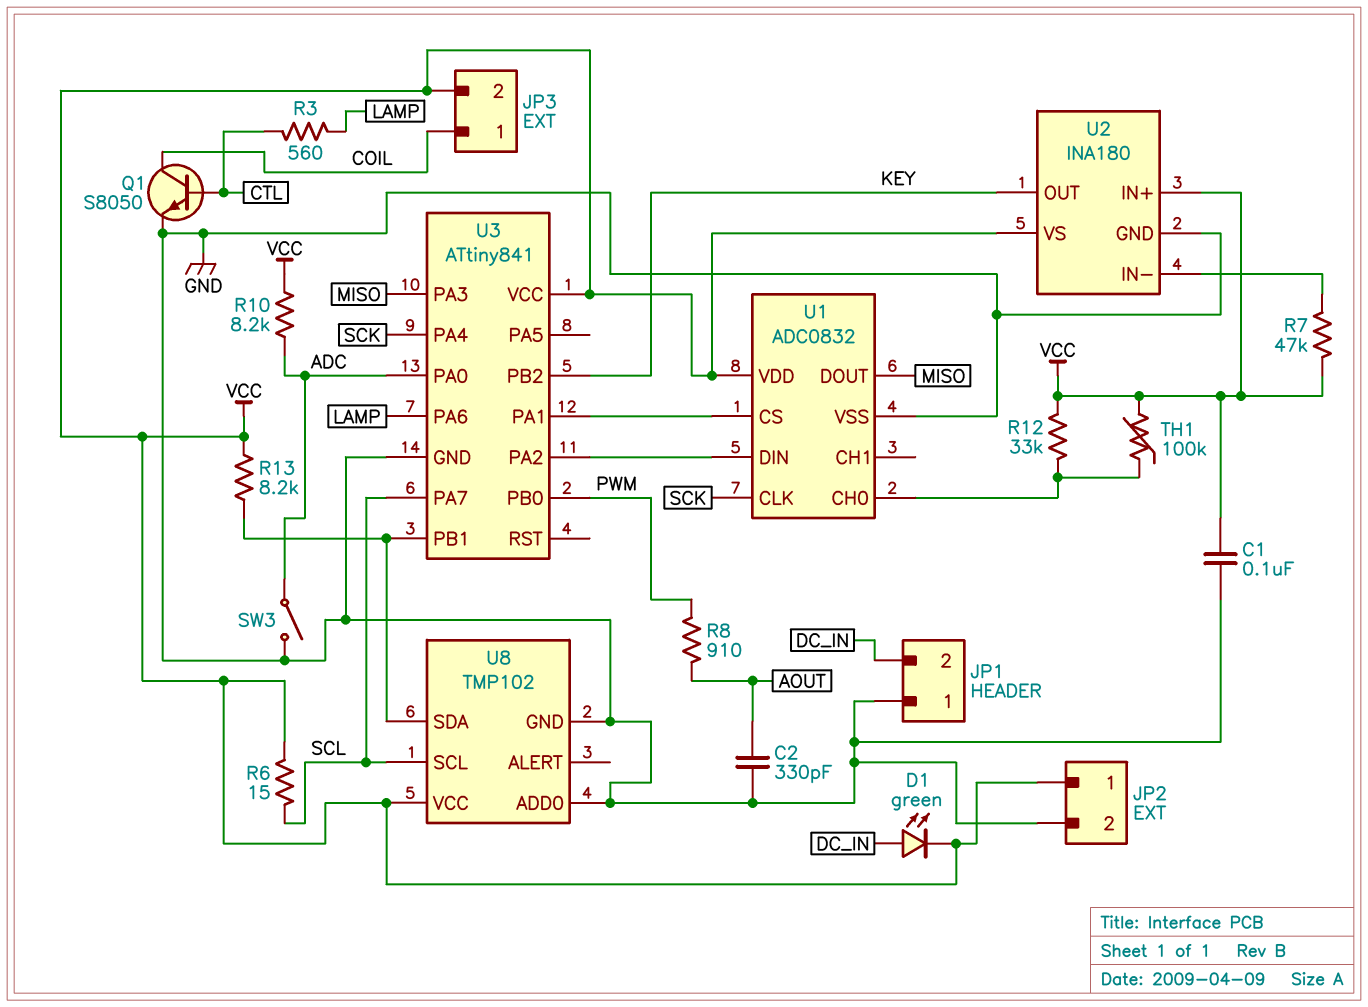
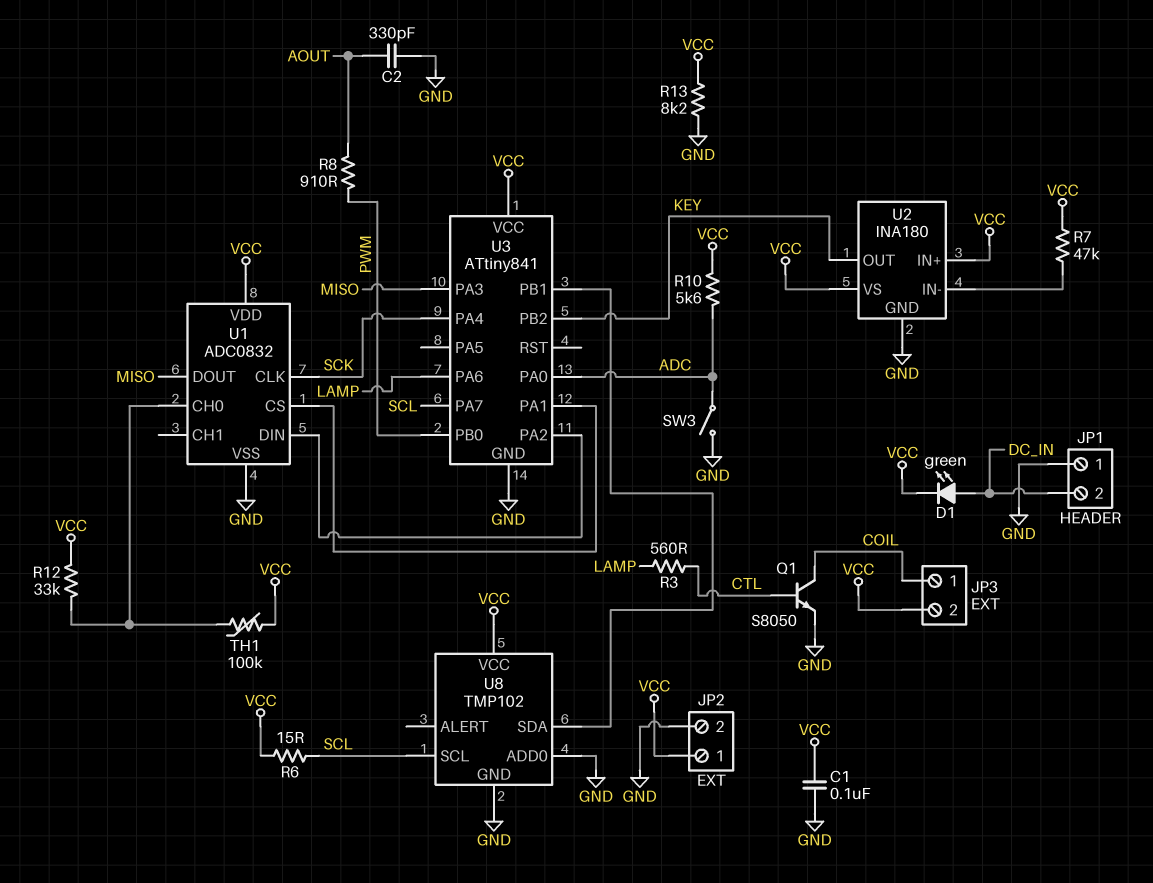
R10: 8.2k (ADC, VCC) -> 5.6k (ADC, VCC)
R13: 8.2k (U3/PB1, VCC) -> 8.2k (GND, VCC)

